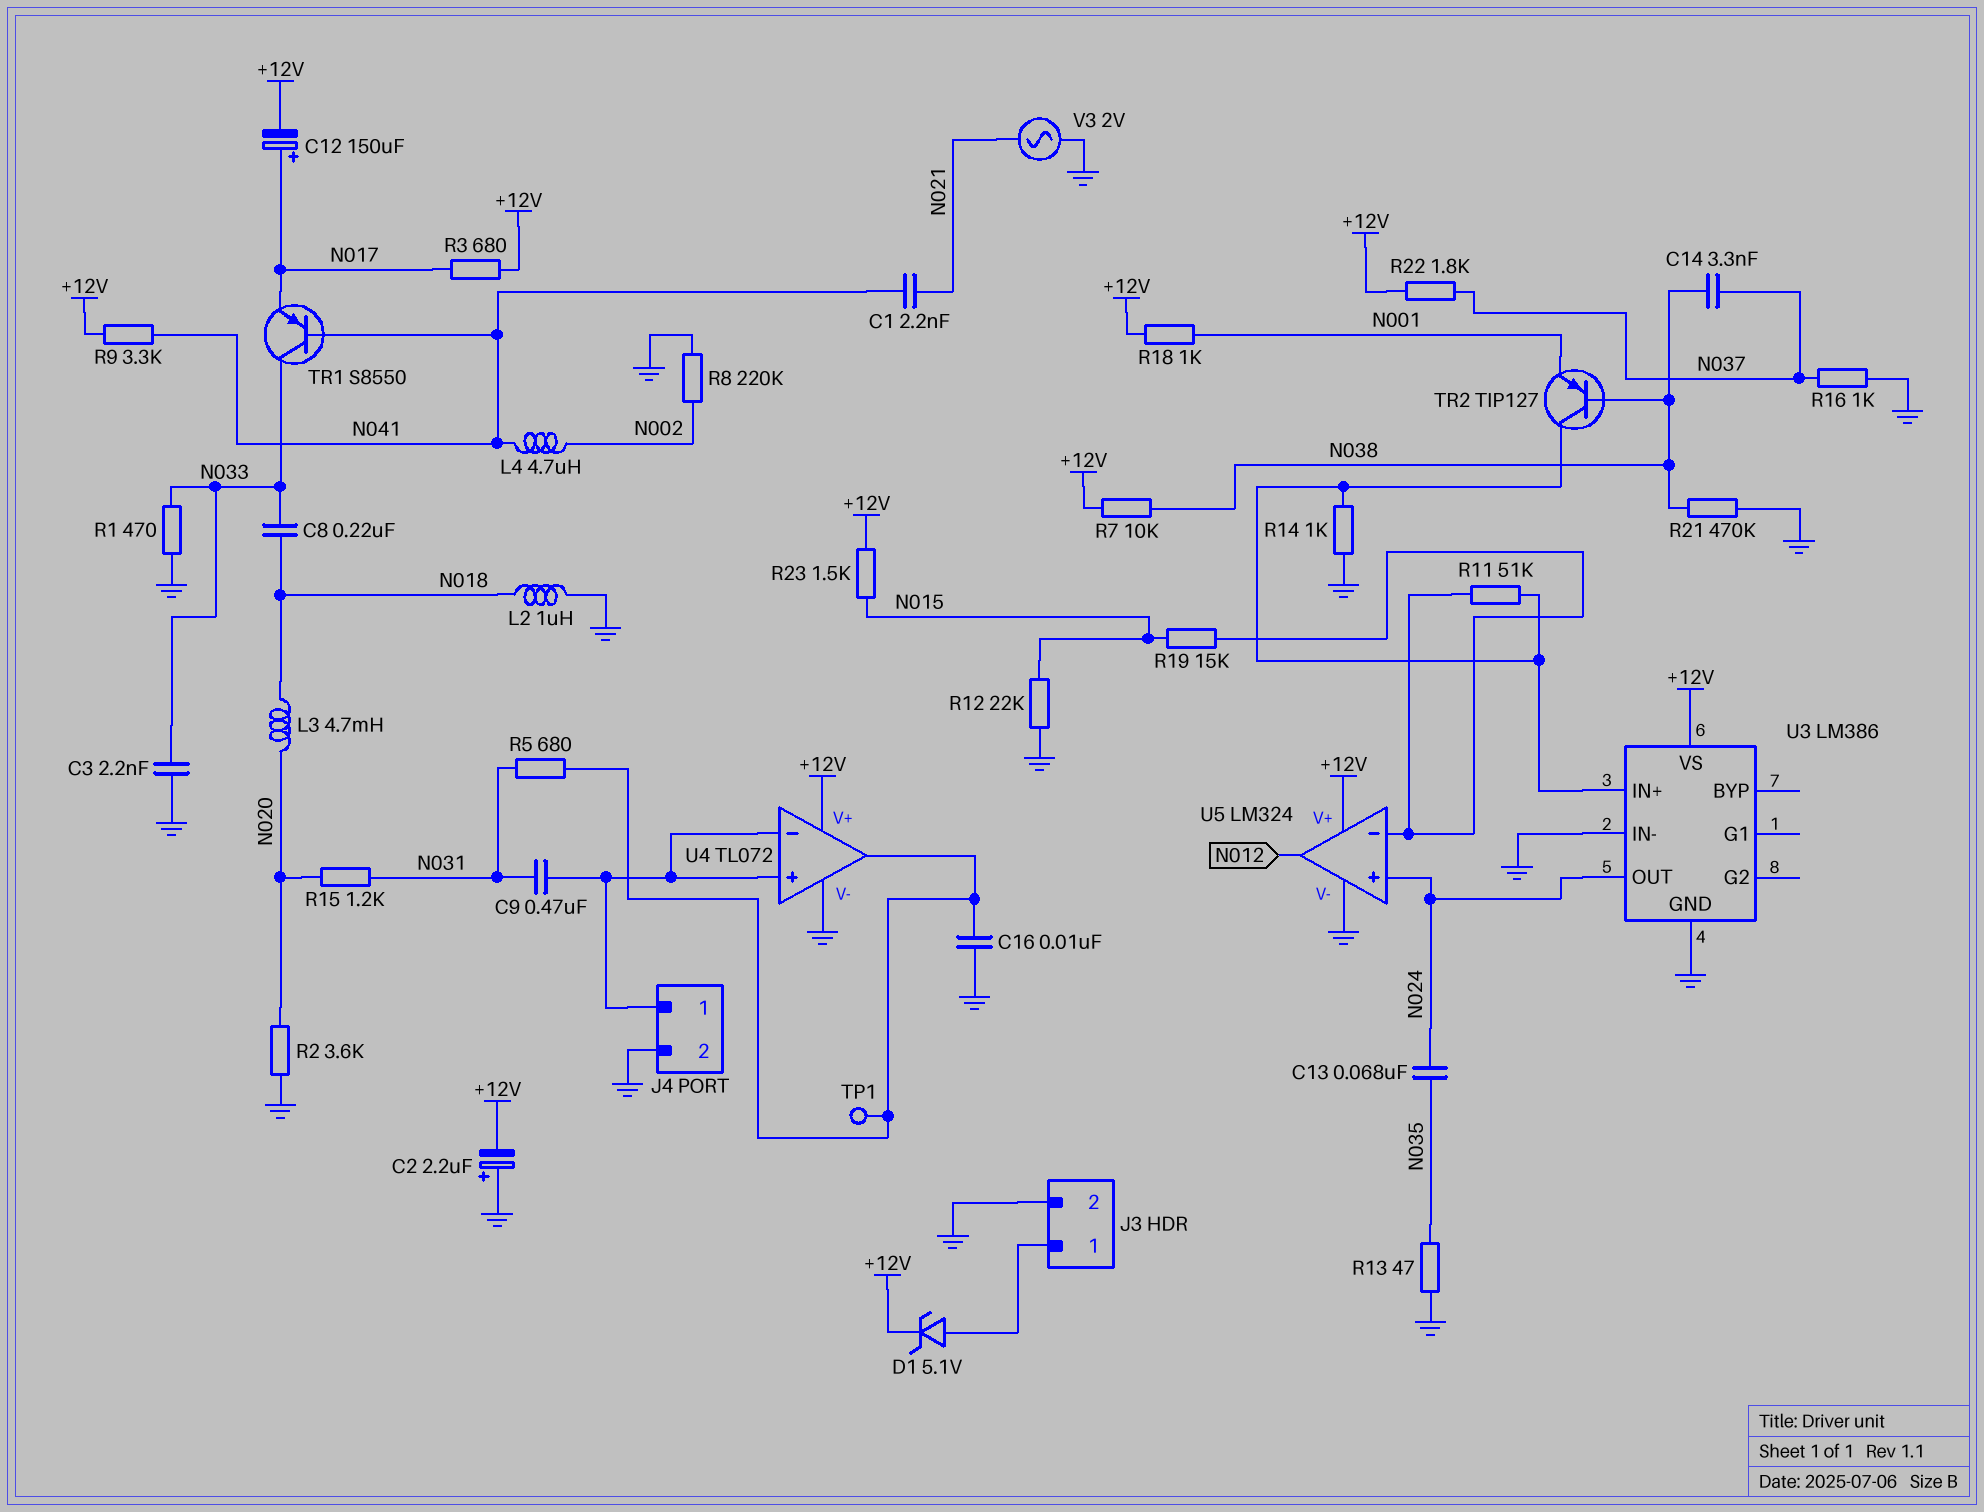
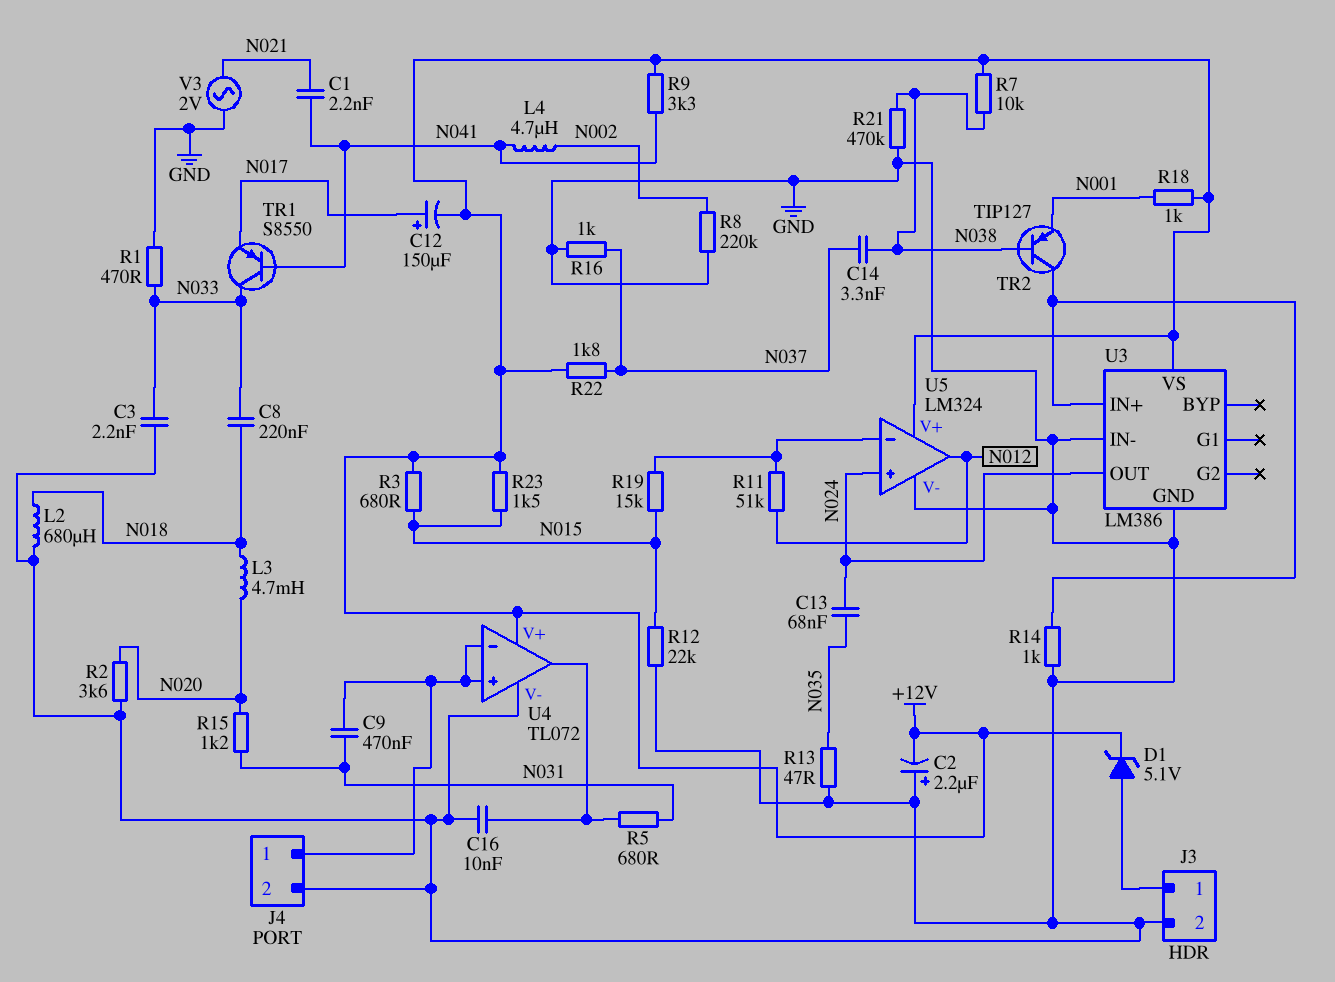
L2: 1uH (GND, N018) -> 680uH (GND, N018)
R3: 680 (+12V, N017) -> 680 (+12V, N015)
R11: 51k (U3/IN+, U5/in-) -> 51k (N012, U5/in-)
TP1: test point (U4/out) -> none

